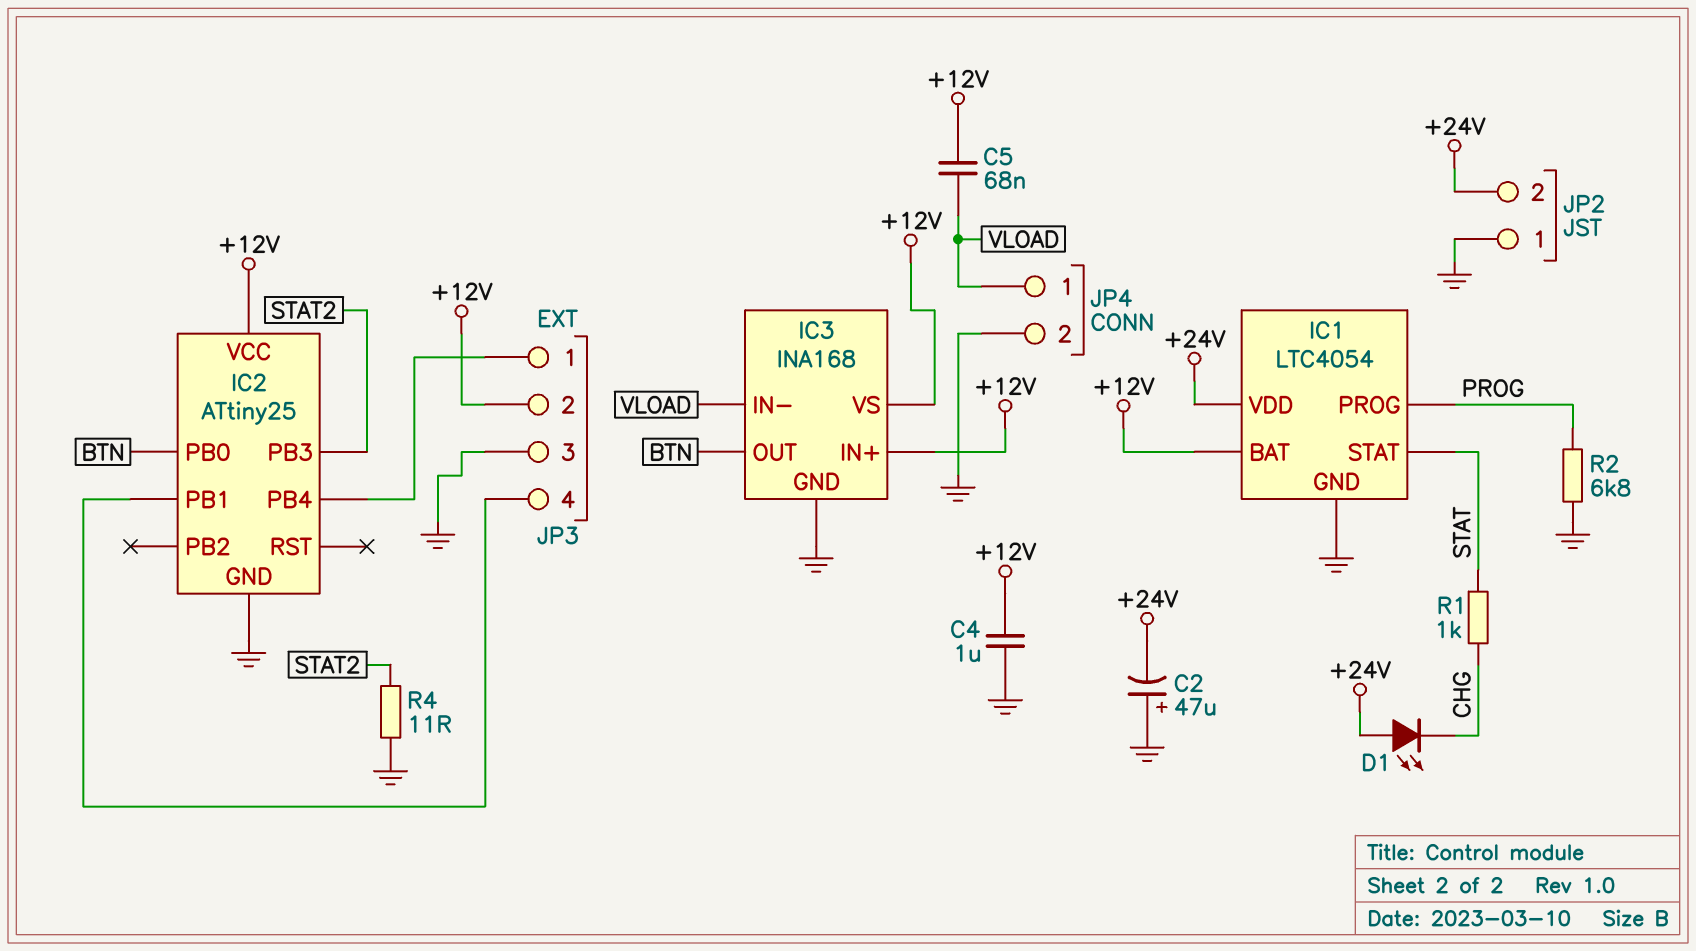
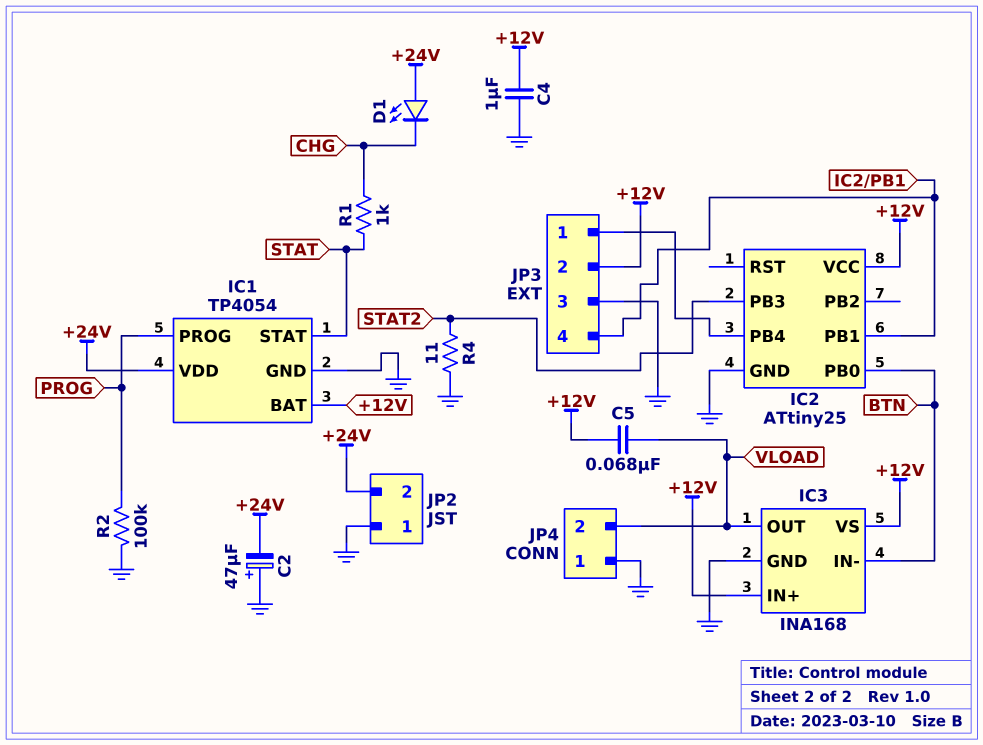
IC1: LTC4054 -> TP4054
IC3 pin IN-: VLOAD -> BTN
IC3 pin OUT: BTN -> VLOAD
JP4 pin 1: VLOAD -> GND
JP4 pin 2: GND -> VLOAD
R2: 6.8k (GND, PROG) -> 100k (GND, PROG)

